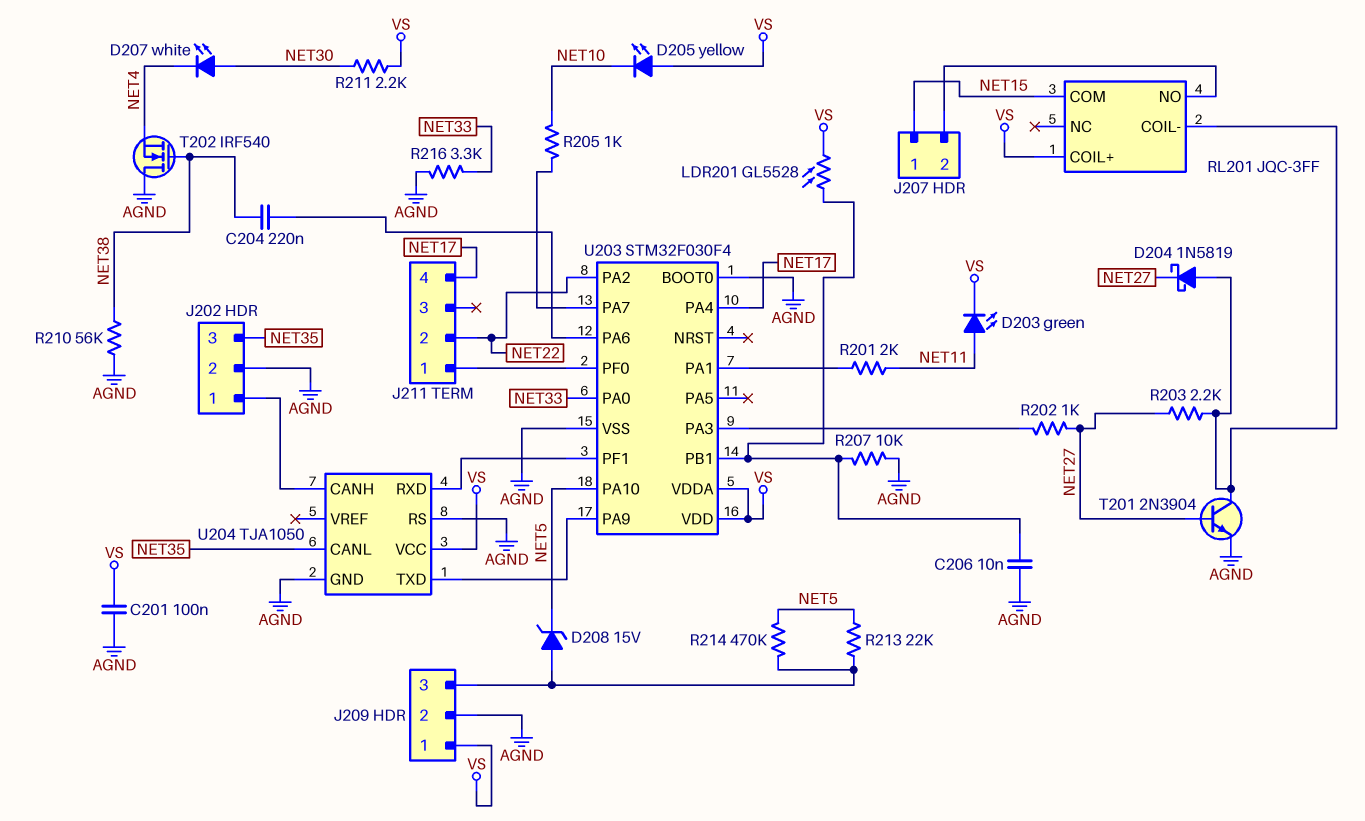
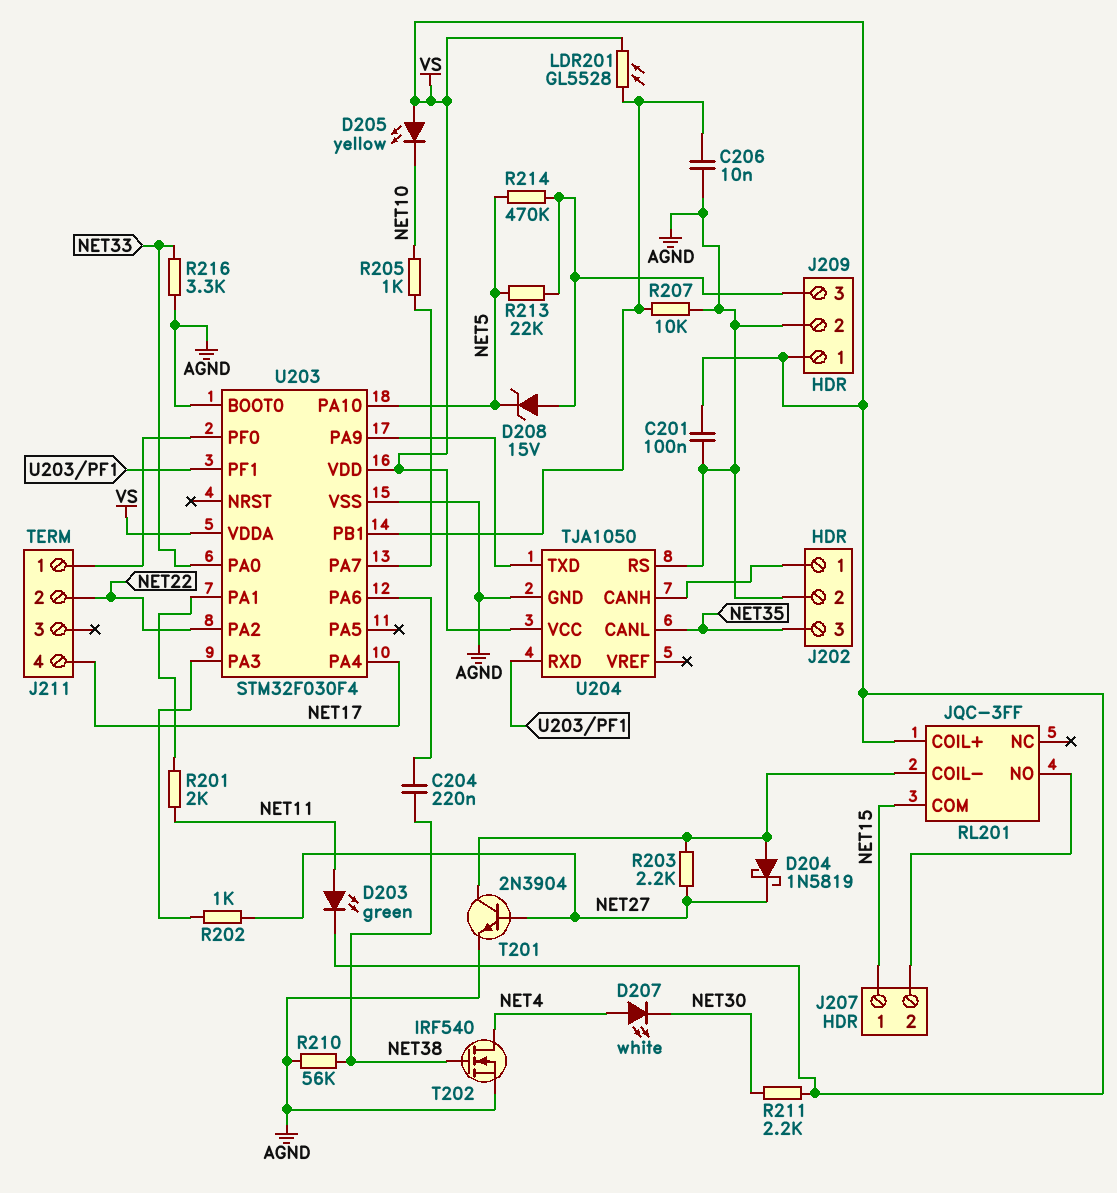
D207: LED white (A NET30, K NET4) -> LED white (A NET4, K NET30)
T202: NMOS IRF540 (G NET38, D AGND, S NET4) -> NMOS IRF540 (G NET38, D NET4, S AGND)

